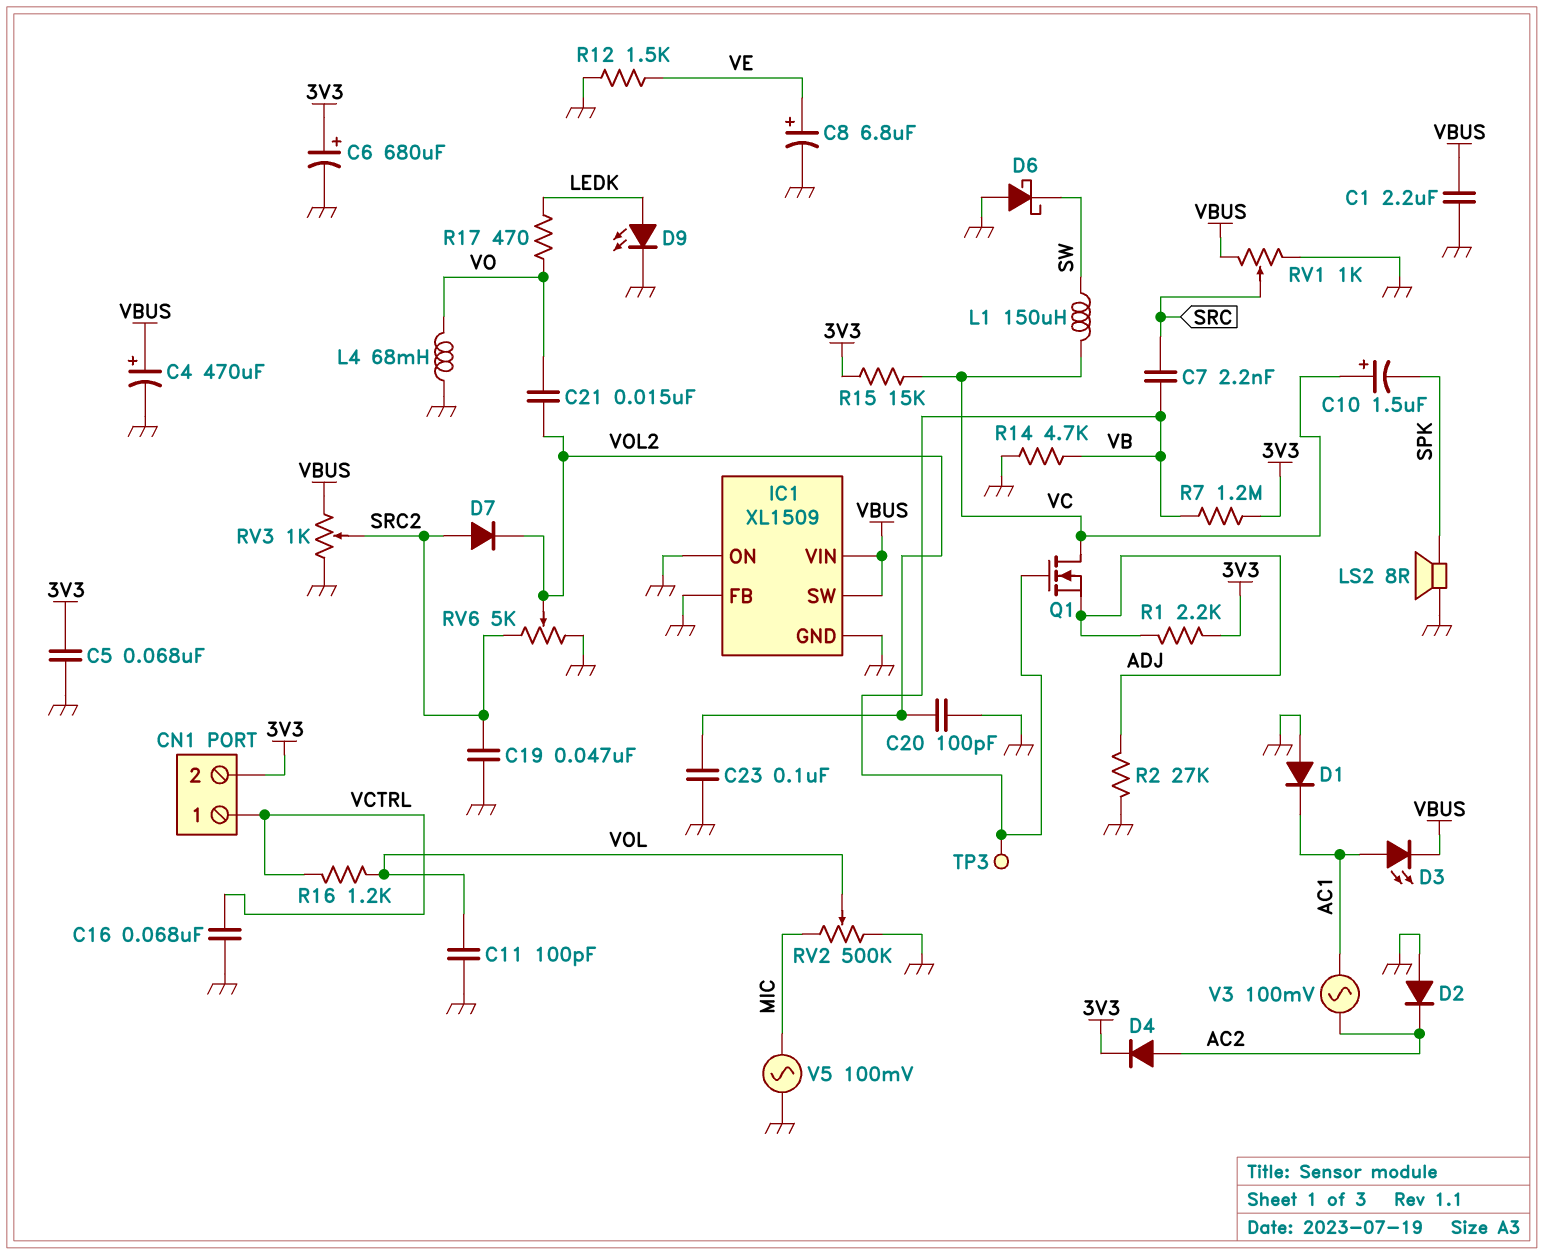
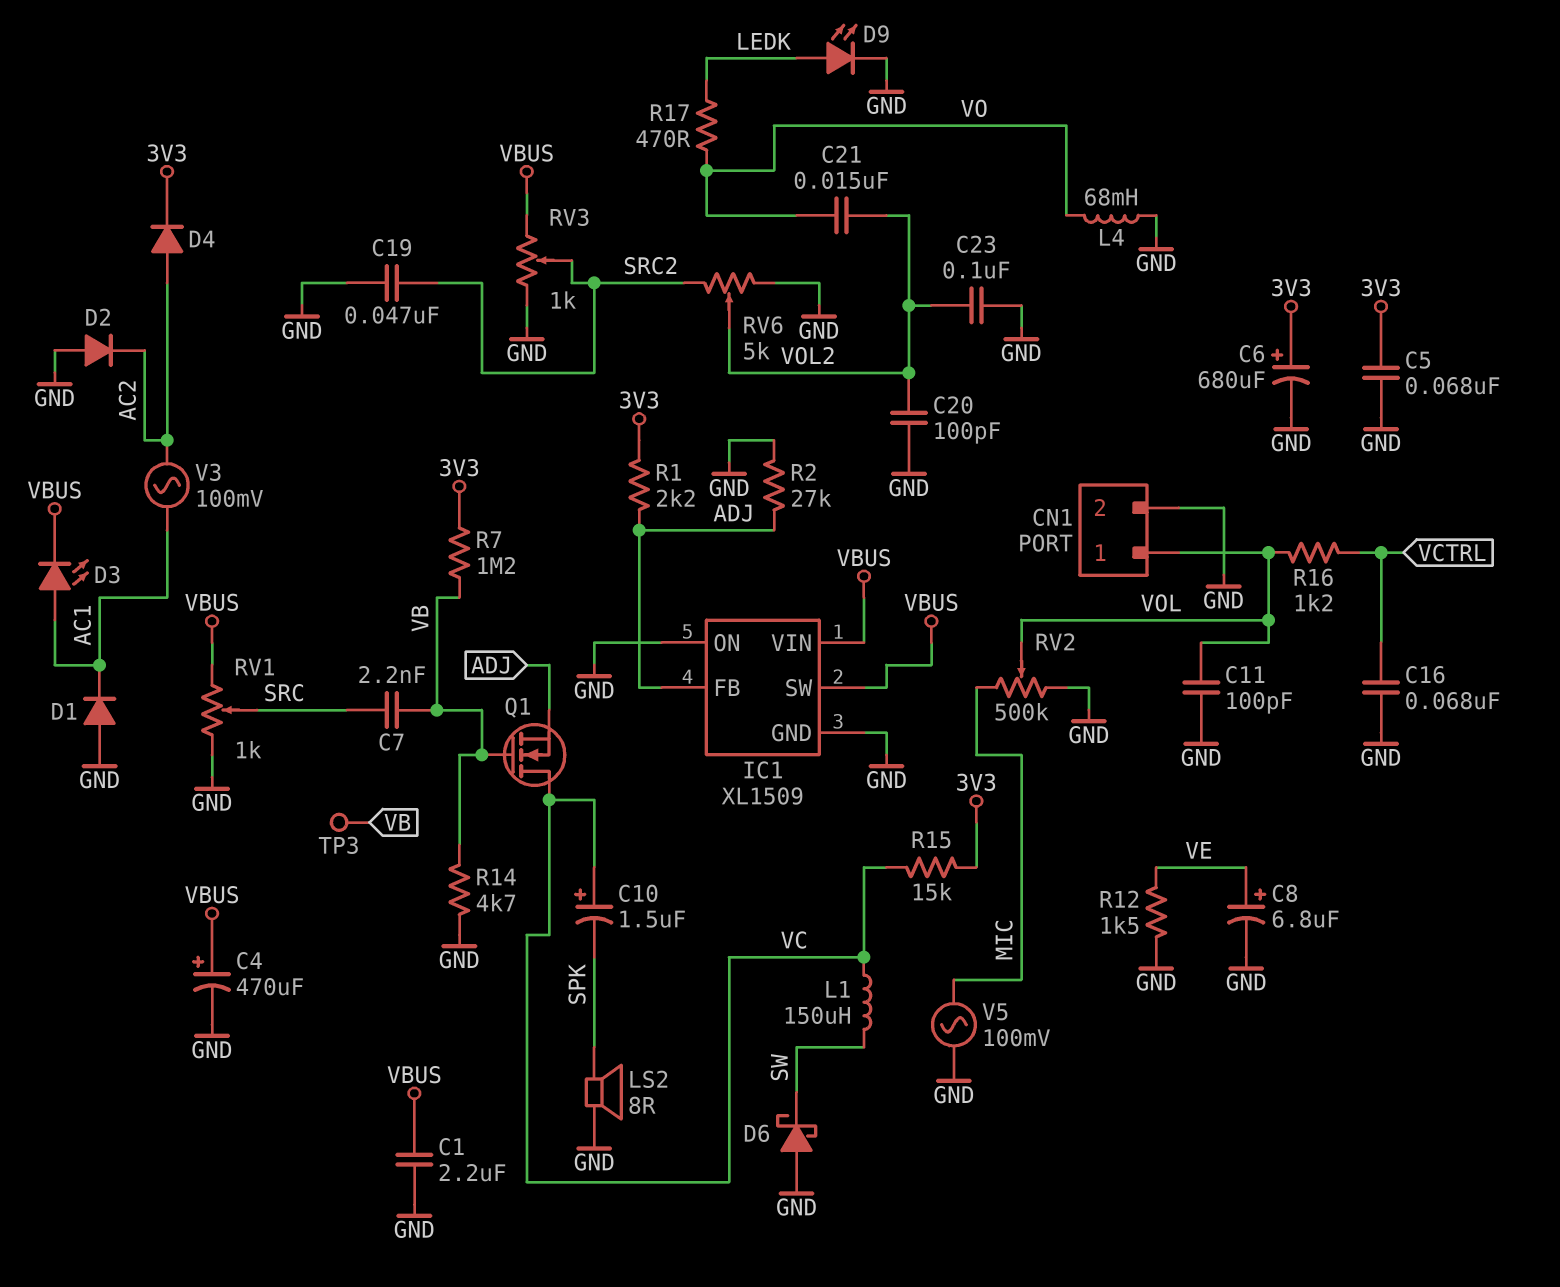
CN1 pin 1: VCTRL -> VOL
CN1 pin 2: 3V3 -> GND
D7: diode (A SRC2, K VOL2) -> none
IC1 pin FB: GND -> ADJ

